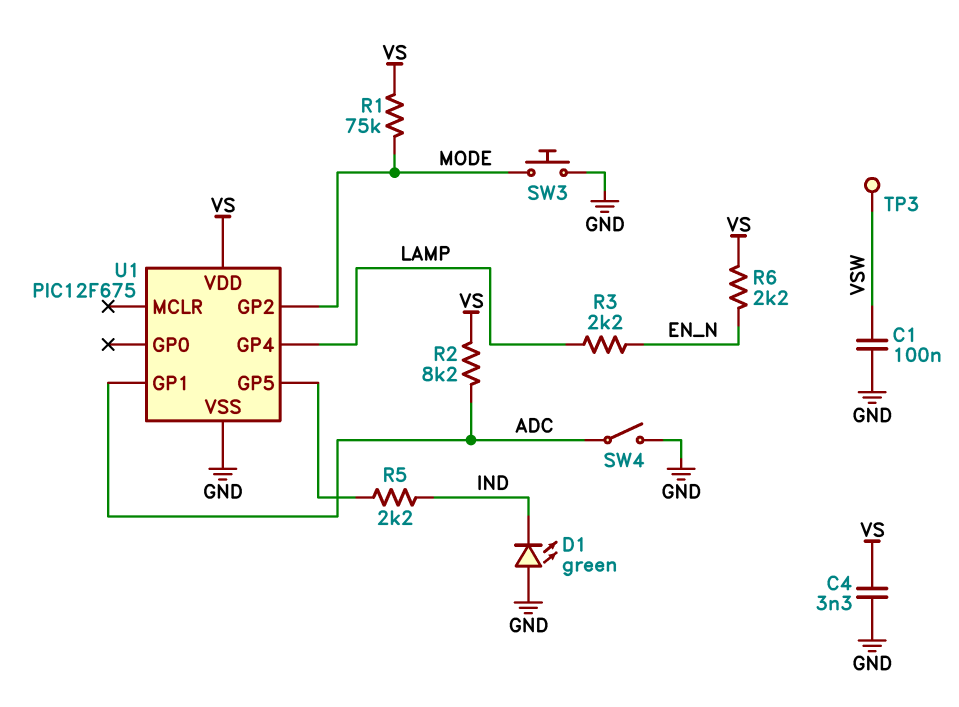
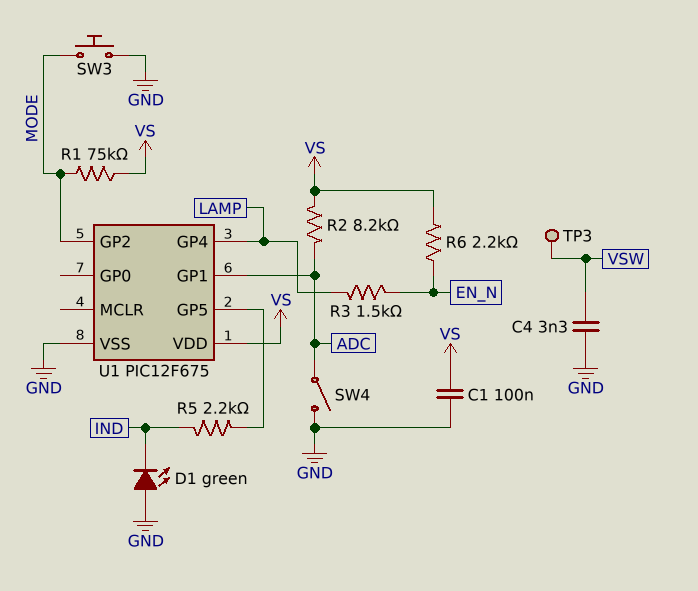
C1: 100nF (GND, VSW) -> 100nF (GND, VS)
C4: 3.3nF (GND, VS) -> 3.3nF (GND, VSW)
R3: 2.2k (EN_N, LAMP) -> 1.5k (EN_N, LAMP)

